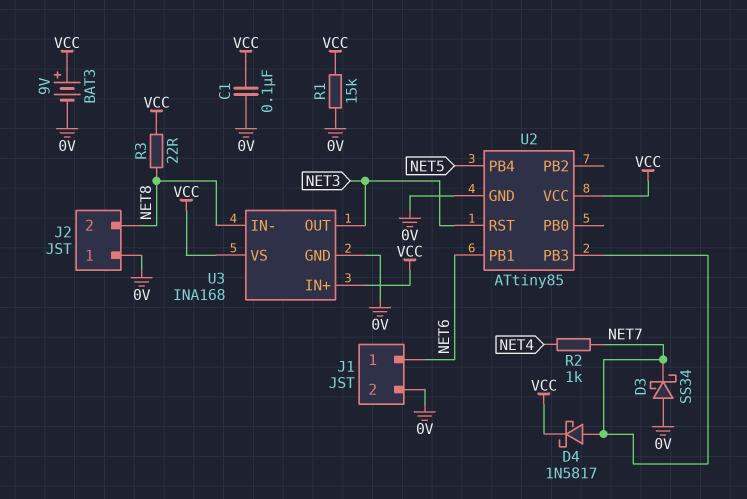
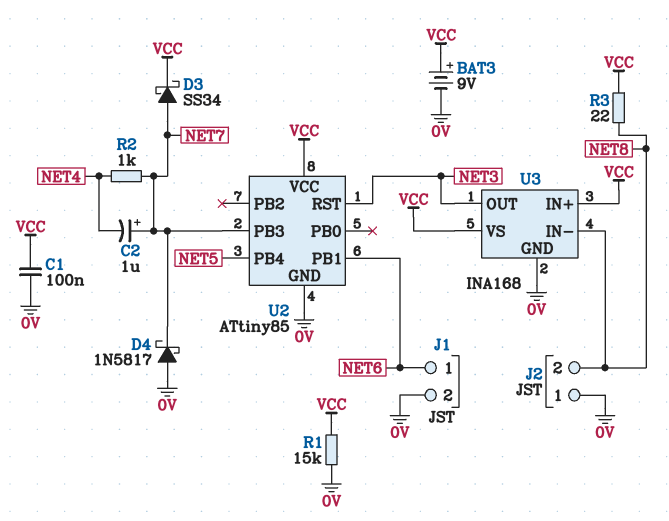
C2: none -> 1uF (plus NET7, minus NET4)
D3: schottky SS34 (A 0V, K NET7) -> schottky SS34 (A NET7, K VCC)
D4: schottky 1N5817 (A NET7, K VCC) -> schottky 1N5817 (A 0V, K NET7)

